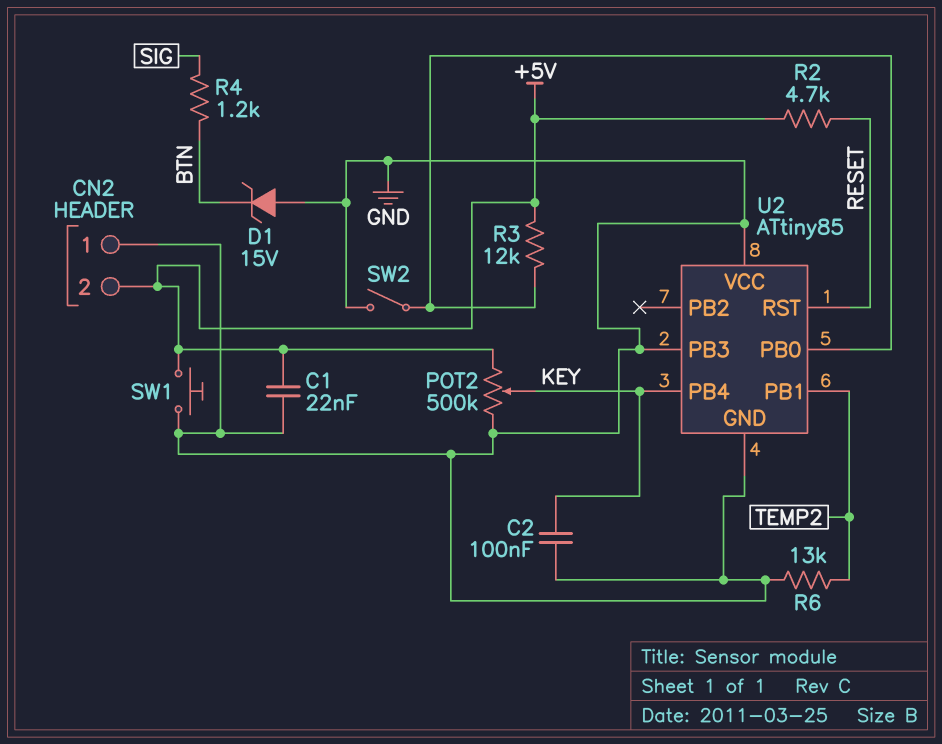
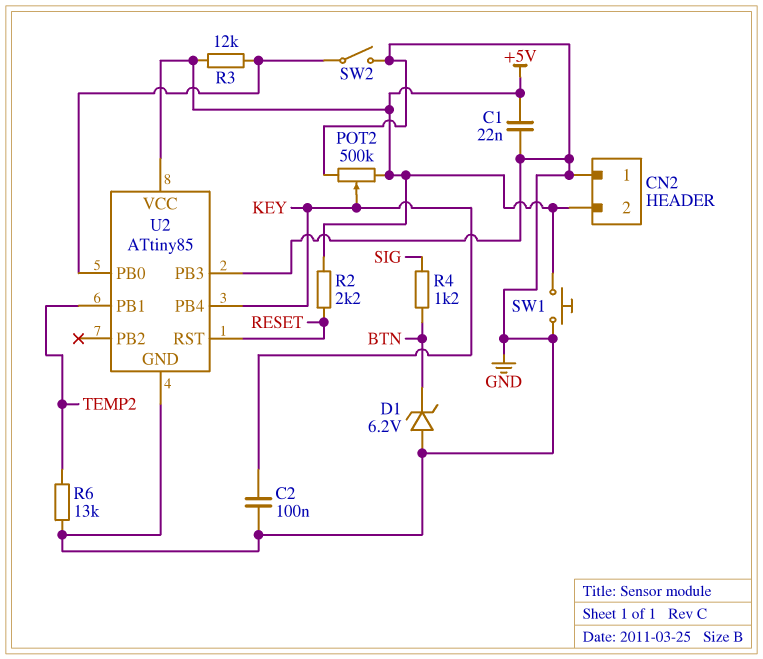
D1: zener 15V (A GND, K BTN) -> zener 6.2V (A GND, K BTN)
R2: 4.7k (+5V, RESET) -> 2.2k (+5V, RESET)
U2 pin VCC: GND -> +5V

